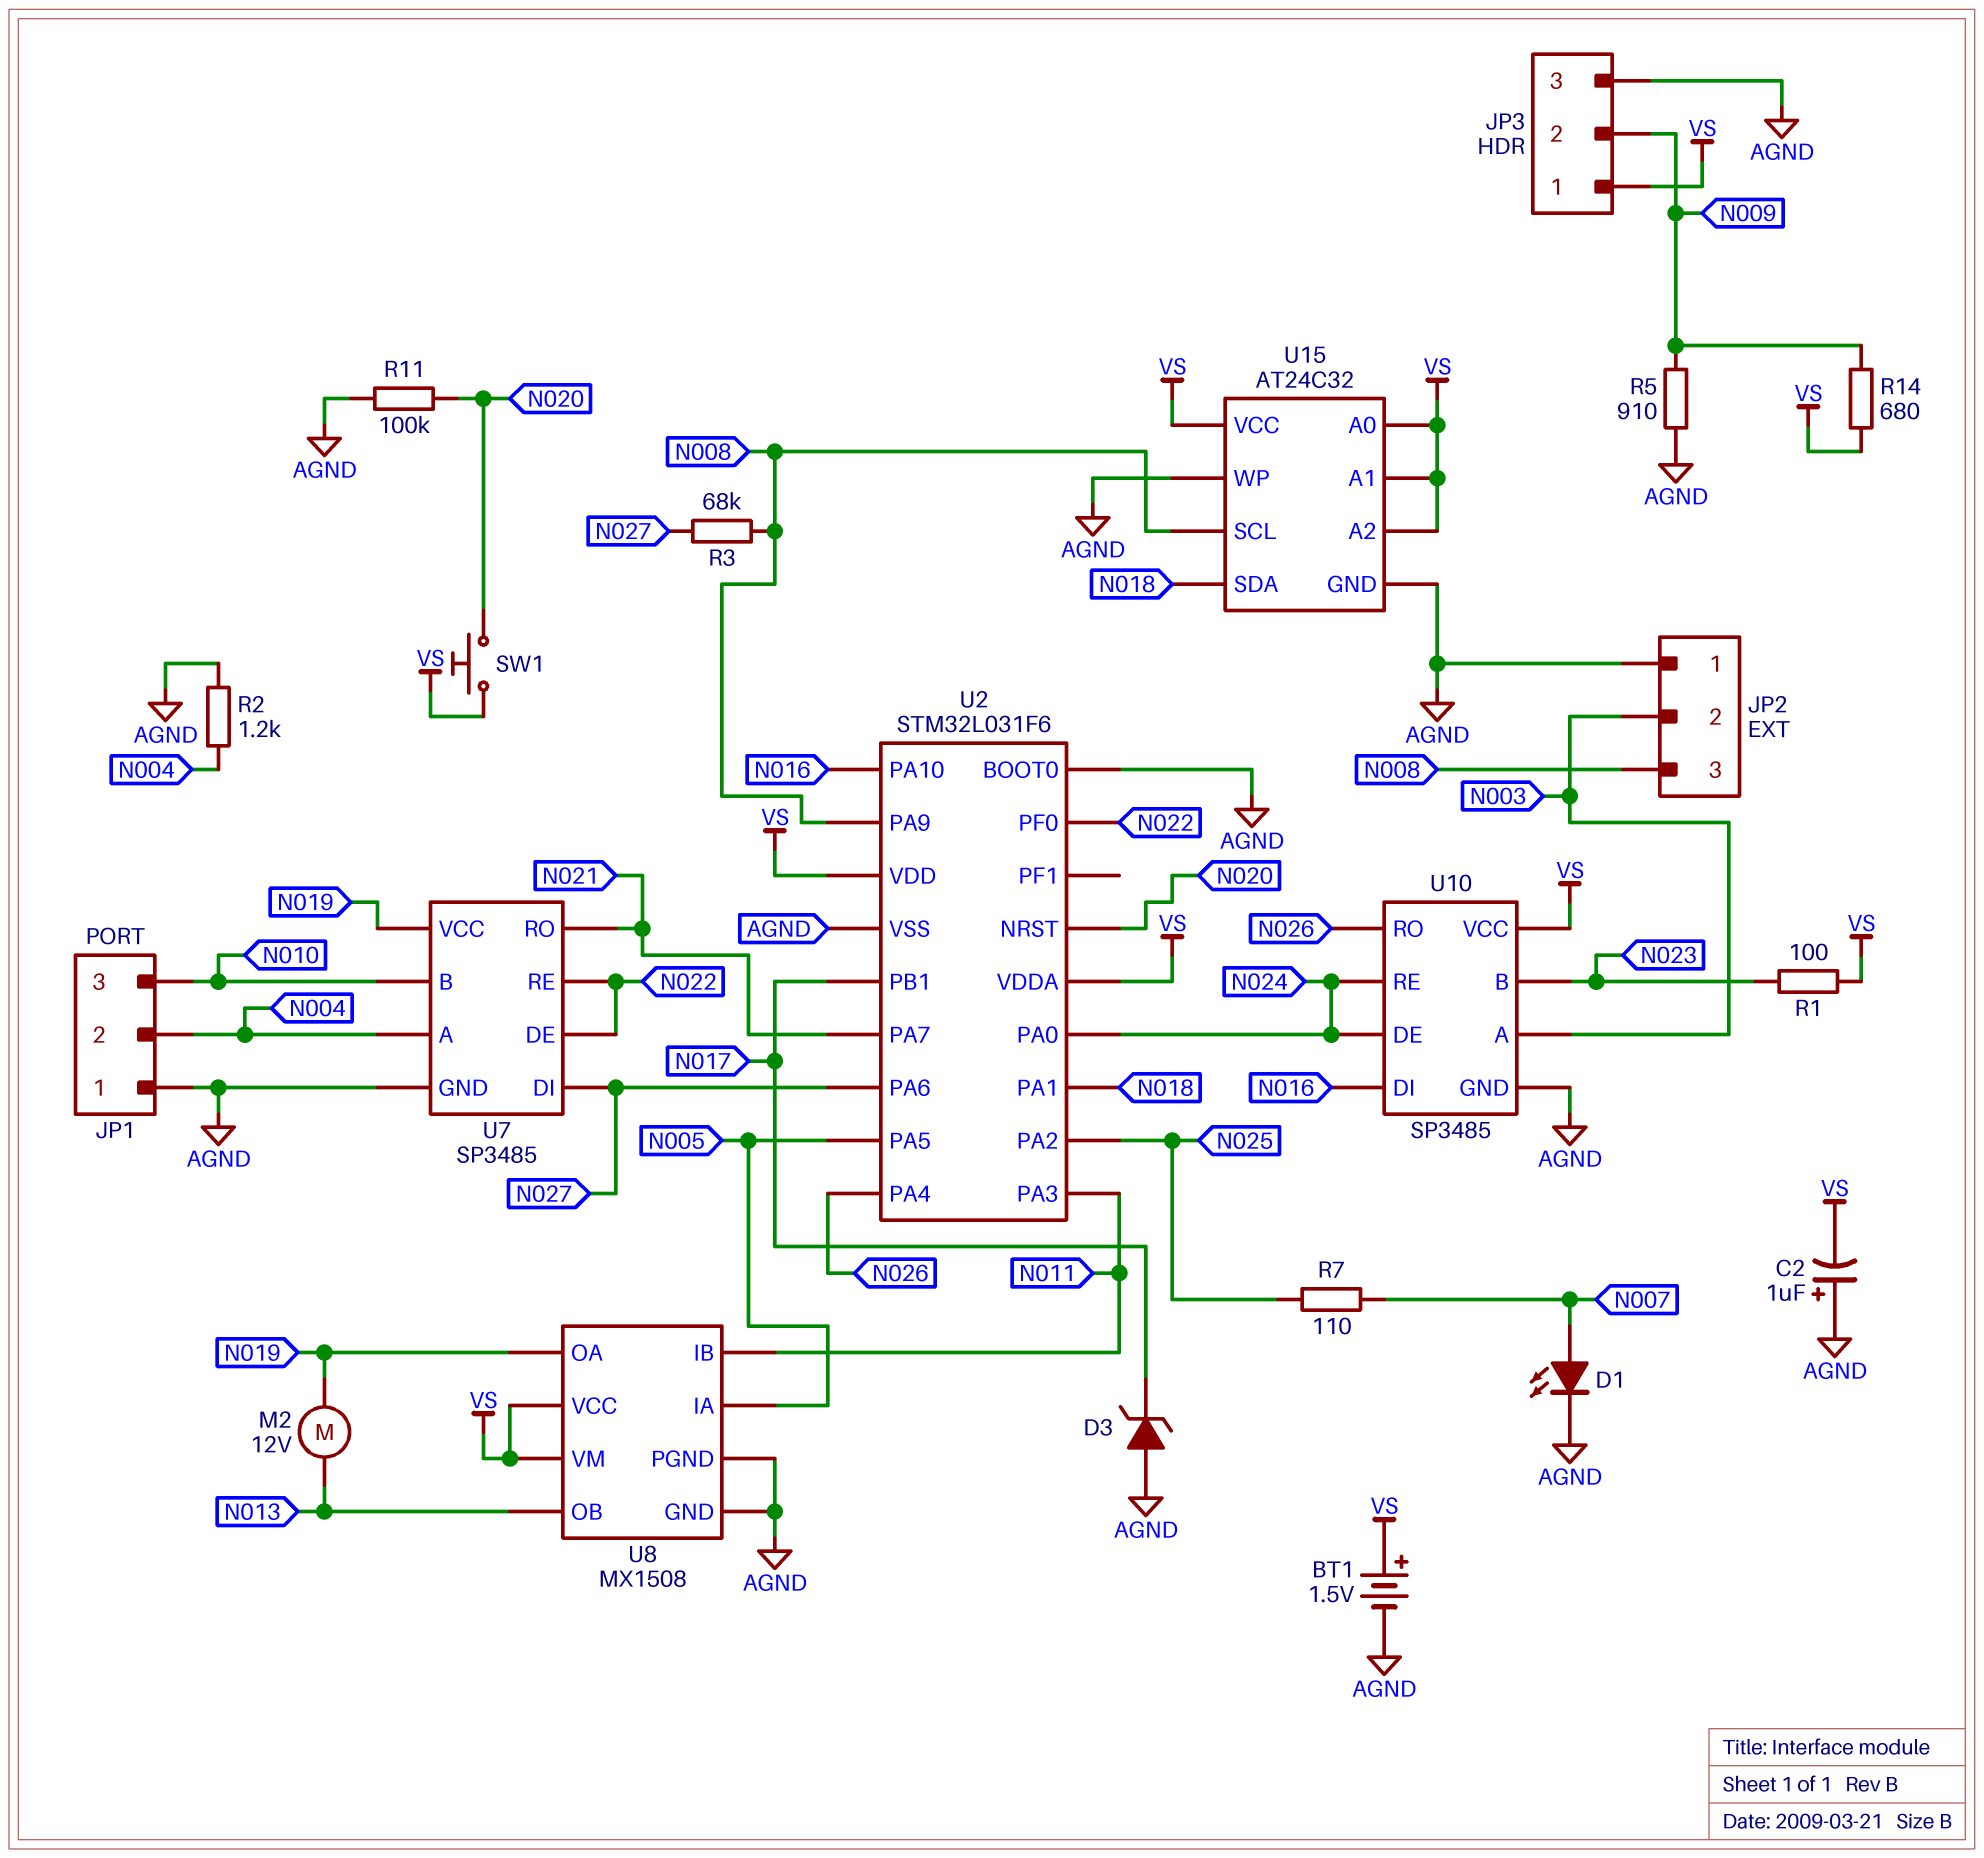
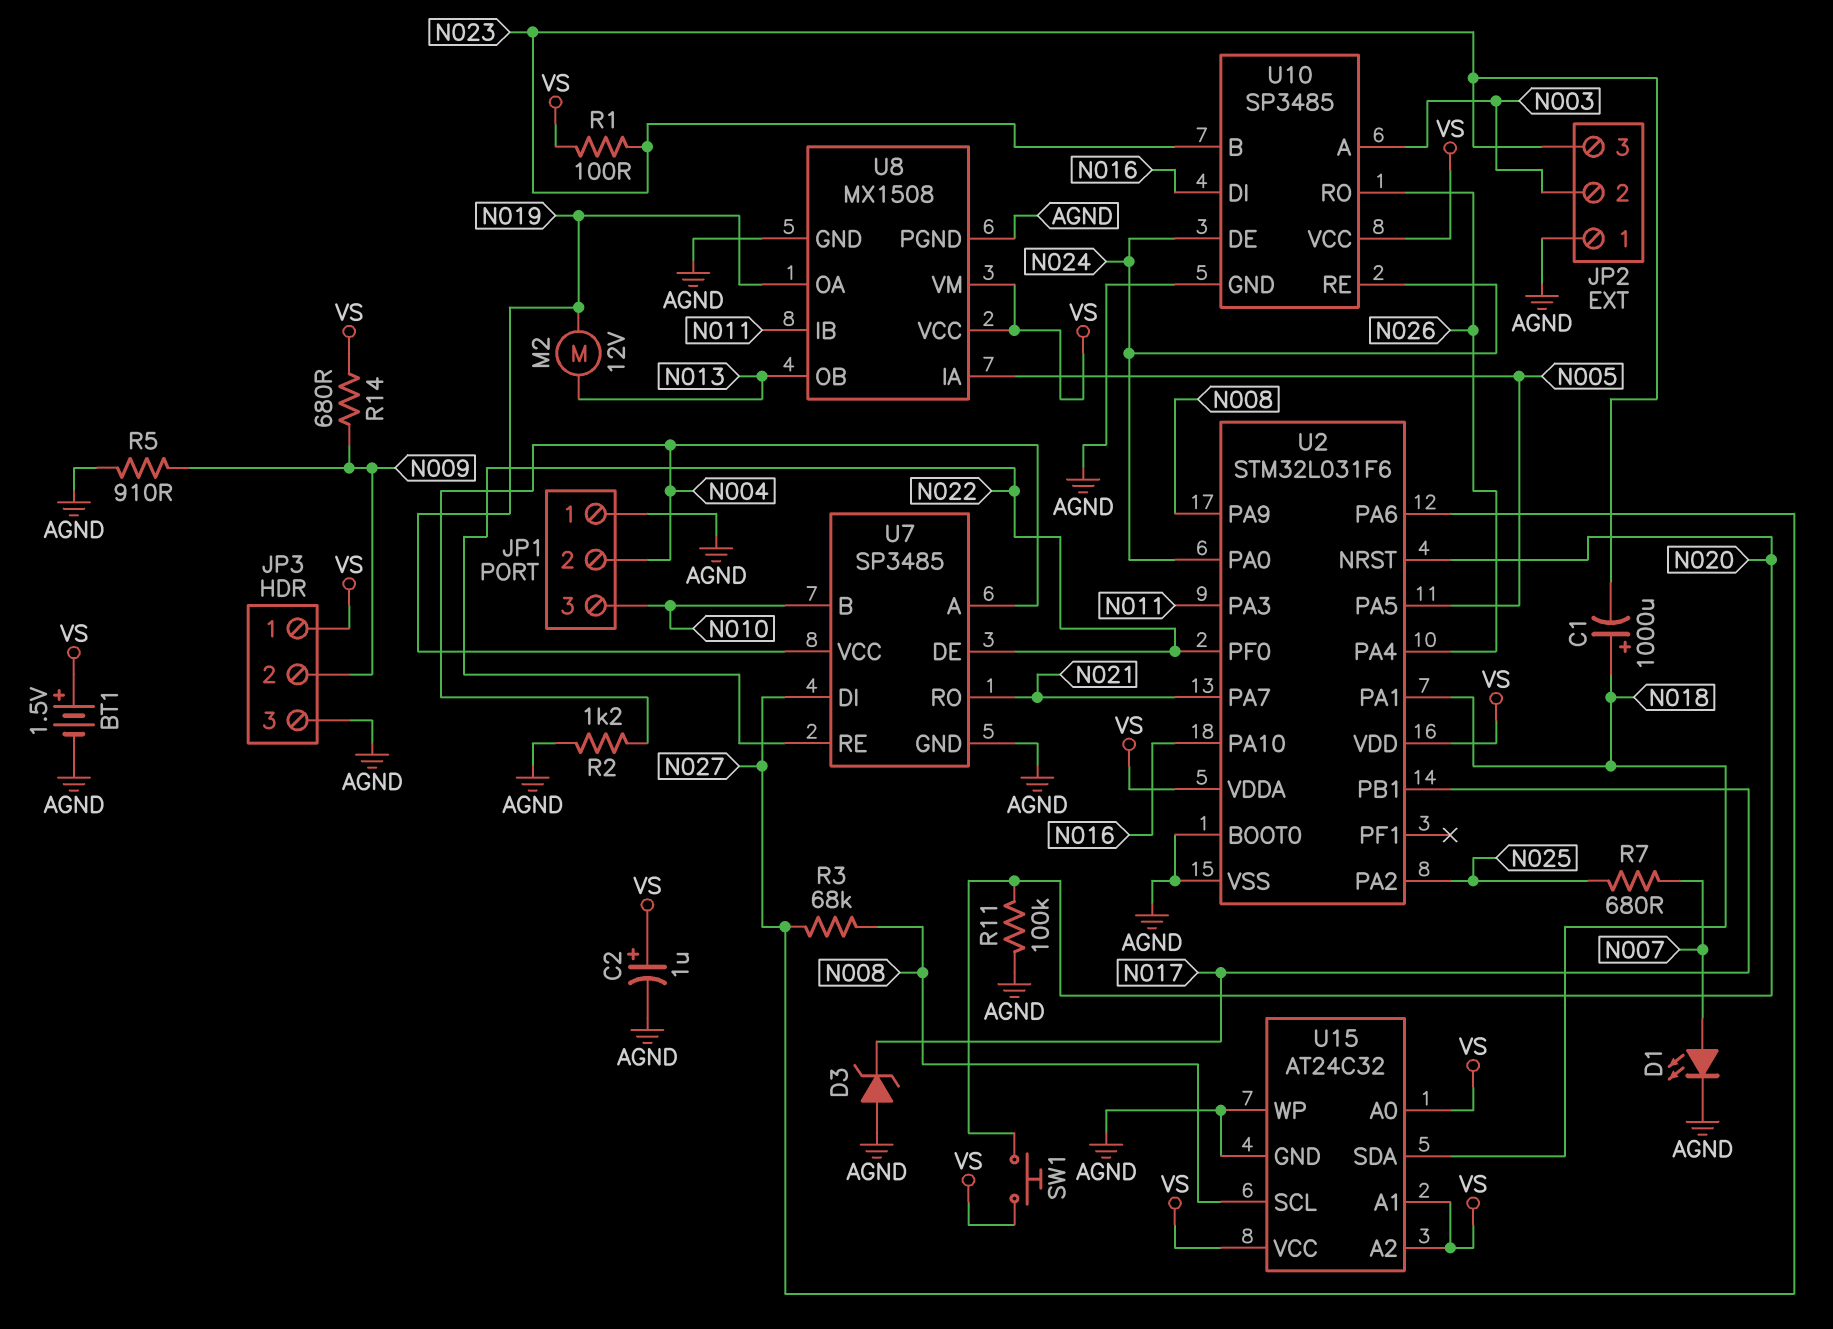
C1: none -> 1000uF (plus N018, minus N023)
C2: 1uF (plus AGND, minus VS) -> 1uF (plus VS, minus AGND)
JP2 pin 3: N008 -> N023
R7: 110 (N007, N025) -> 680 (N007, N025)

